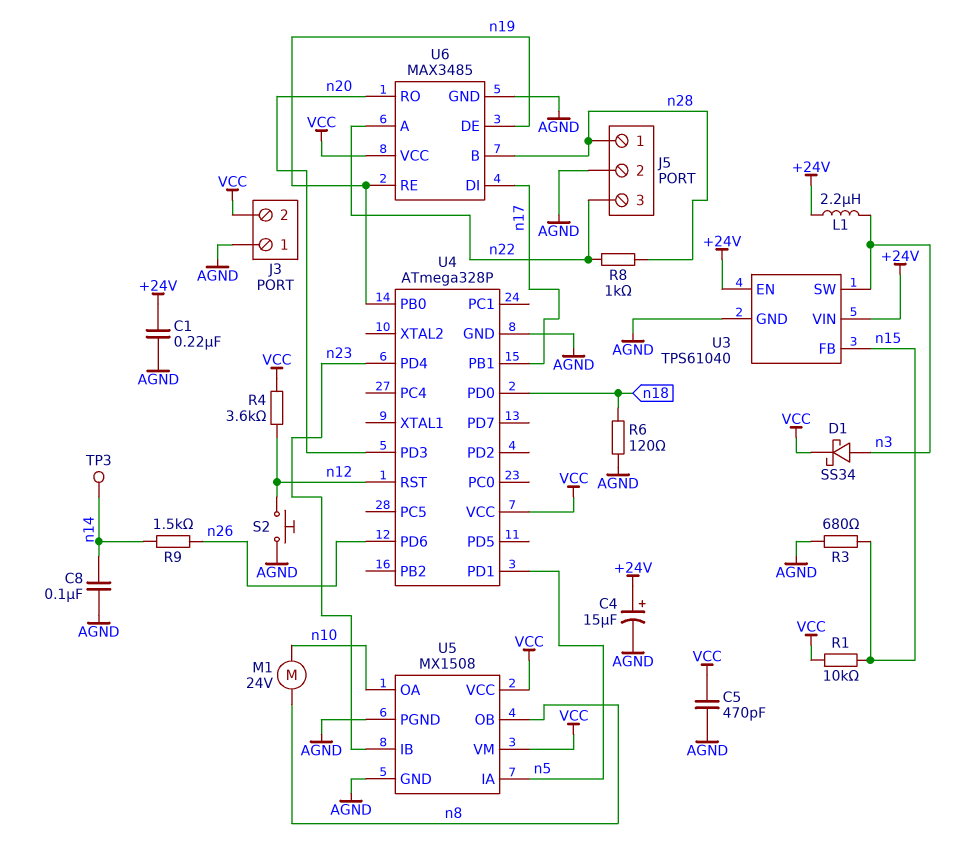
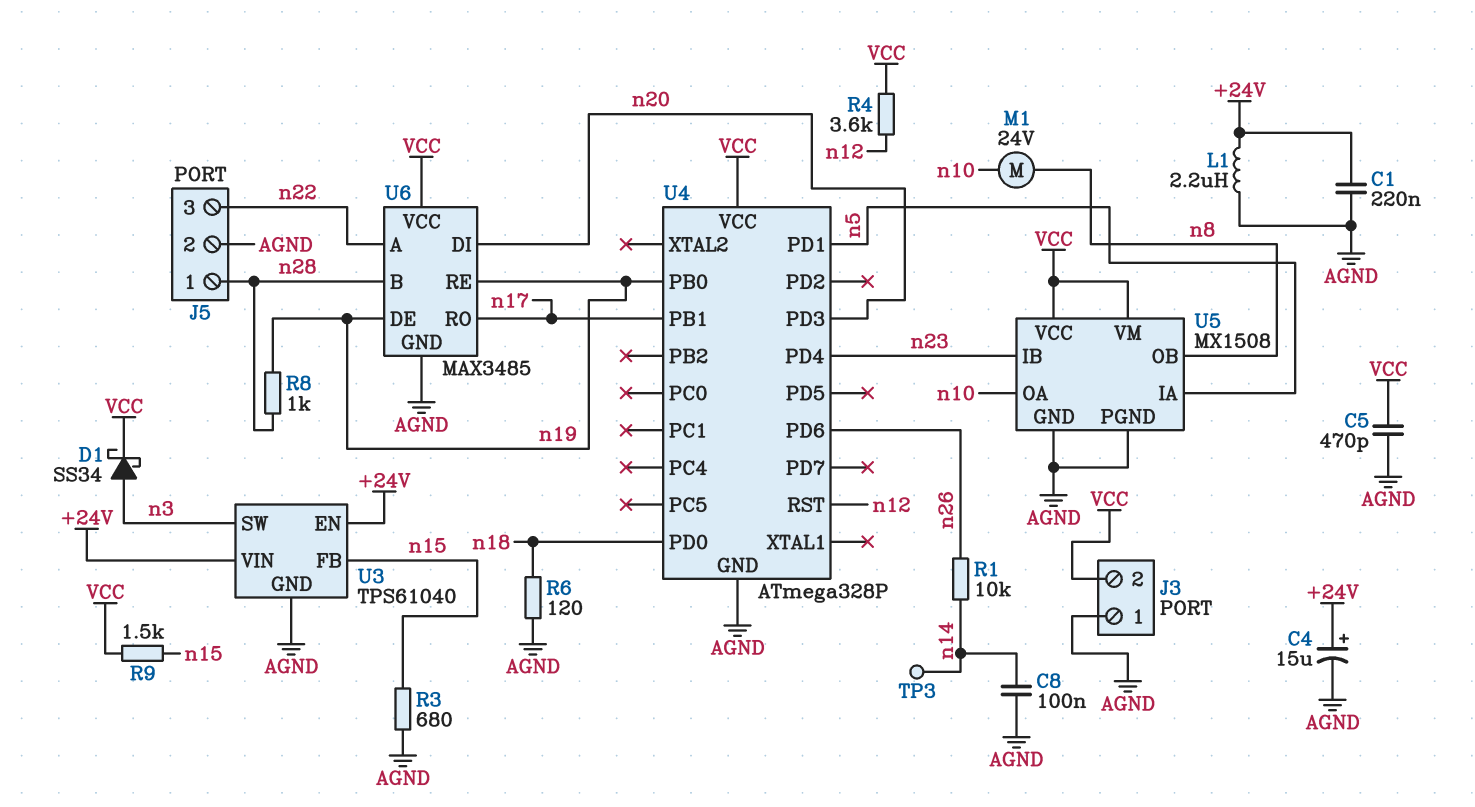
L1: 2.2uH (+24V, n3) -> 2.2uH (+24V, AGND)
R1: 10k (VCC, n15) -> 10k (n14, n26)
R8: 1k (n22, n28) -> 1k (n19, n28)
R9: 1.5k (n14, n26) -> 1.5k (VCC, n15)
S2: button (AGND, n12) -> none
U6 pin DI: n17 -> n20
U6 pin RO: n20 -> n17

